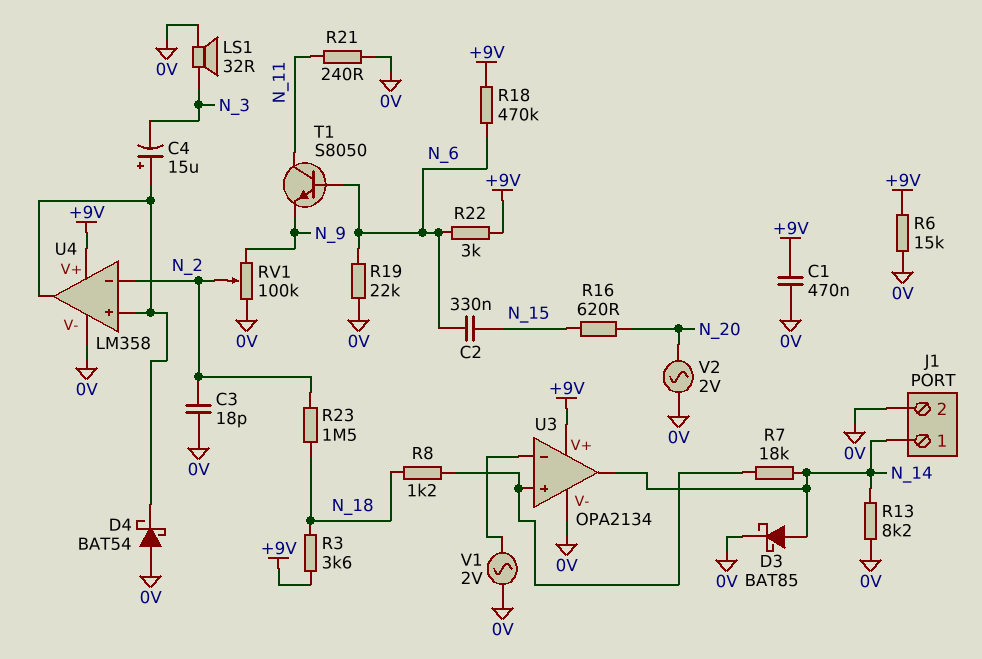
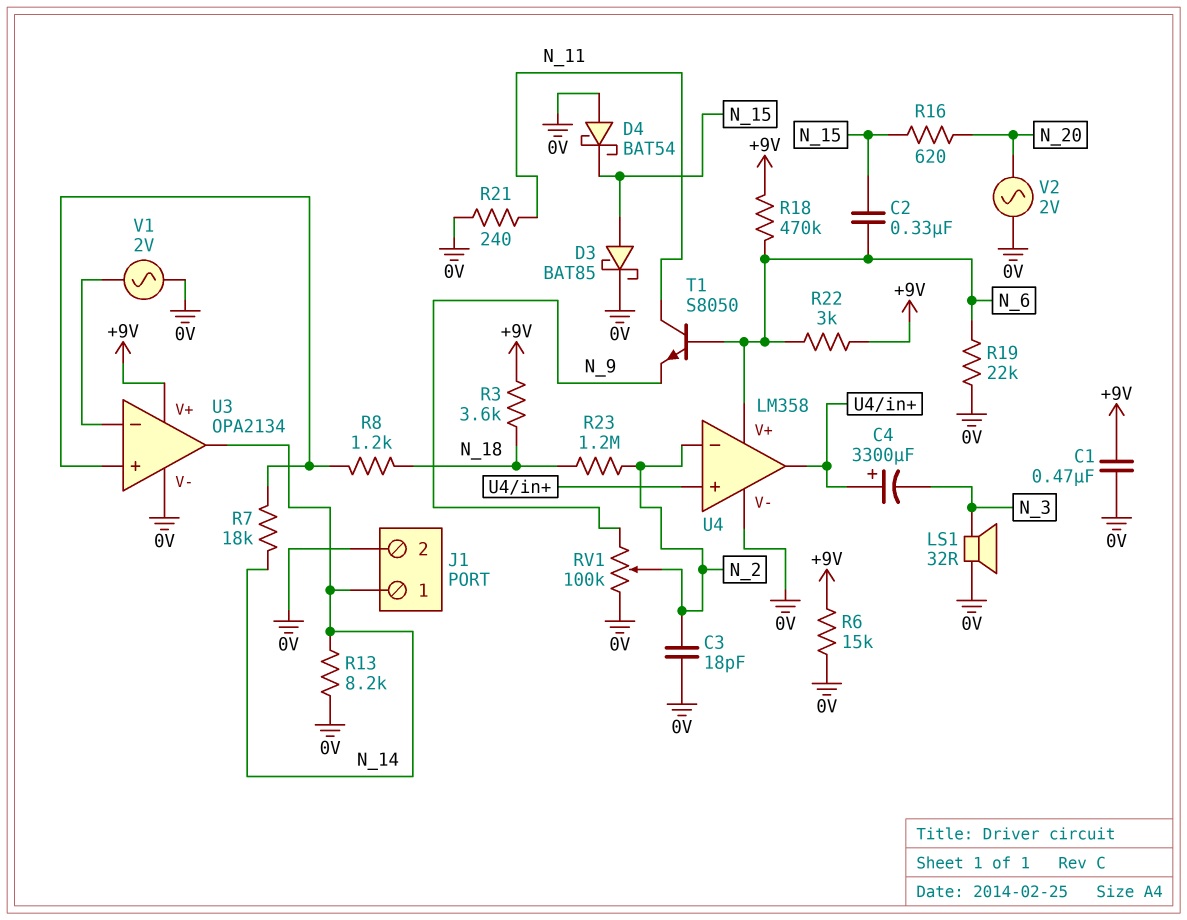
C4: 15uF (plus U4/in+, minus N_3) -> 3300uF (plus U4/in+, minus N_3)
D3: schottky BAT85 (A N_14, K 0V) -> schottky BAT85 (A N_15, K 0V)
D4: schottky BAT54 (A 0V, K U4/in+) -> schottky BAT54 (A 0V, K N_15)
R23: 1.5M (N_2, N_18) -> 1.2M (N_2, N_18)
U4 pin V+: +9V -> N_6

